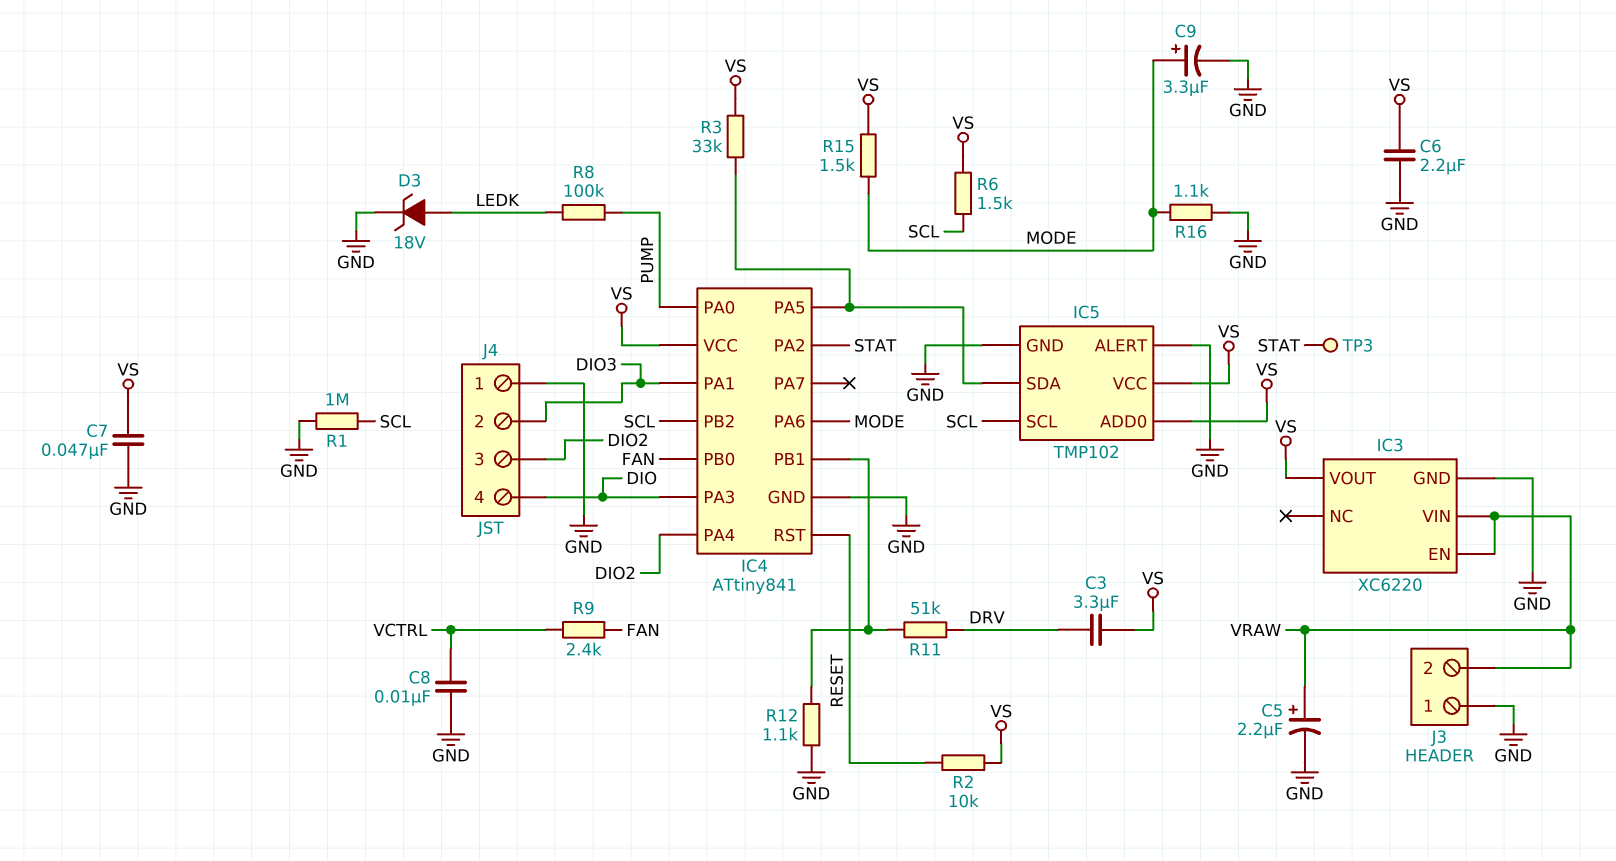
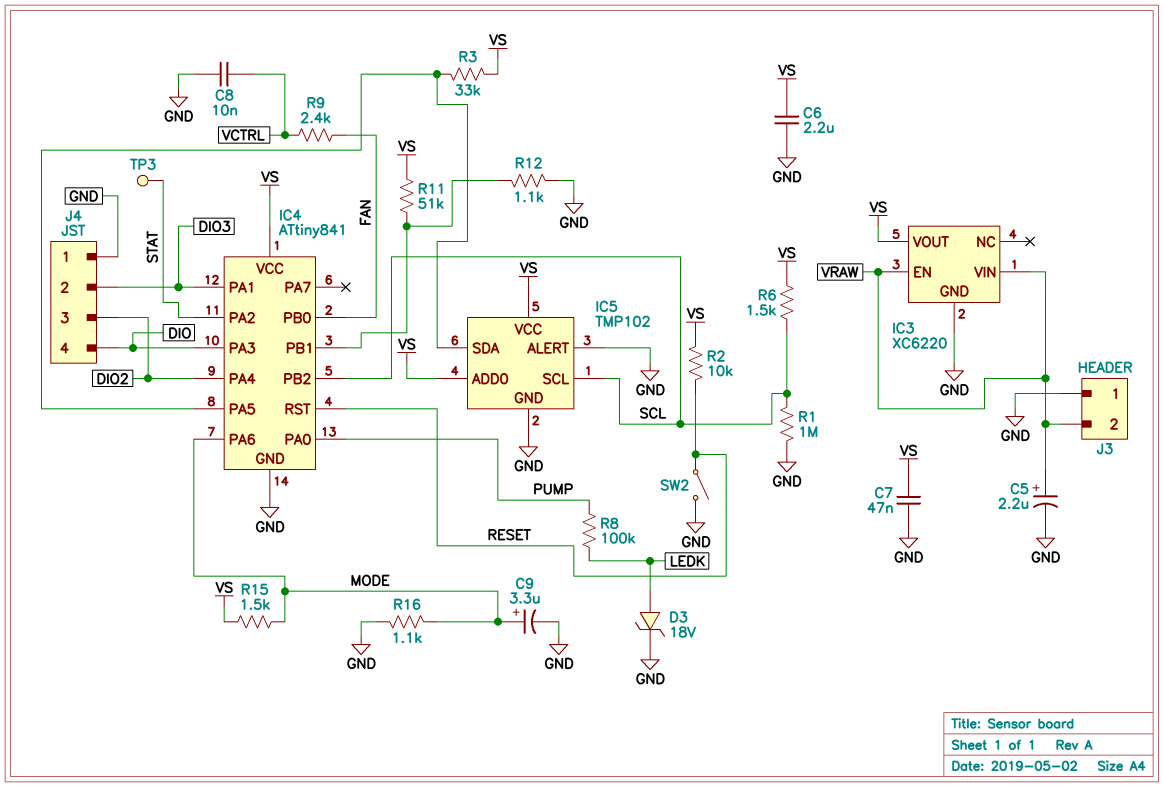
C3: 3.3uF (DRV, VS) -> none
R11: 51k (DRV, IC4/PB1) -> 51k (IC4/PB1, VS)
SW2: none -> switch (GND, RESET)

